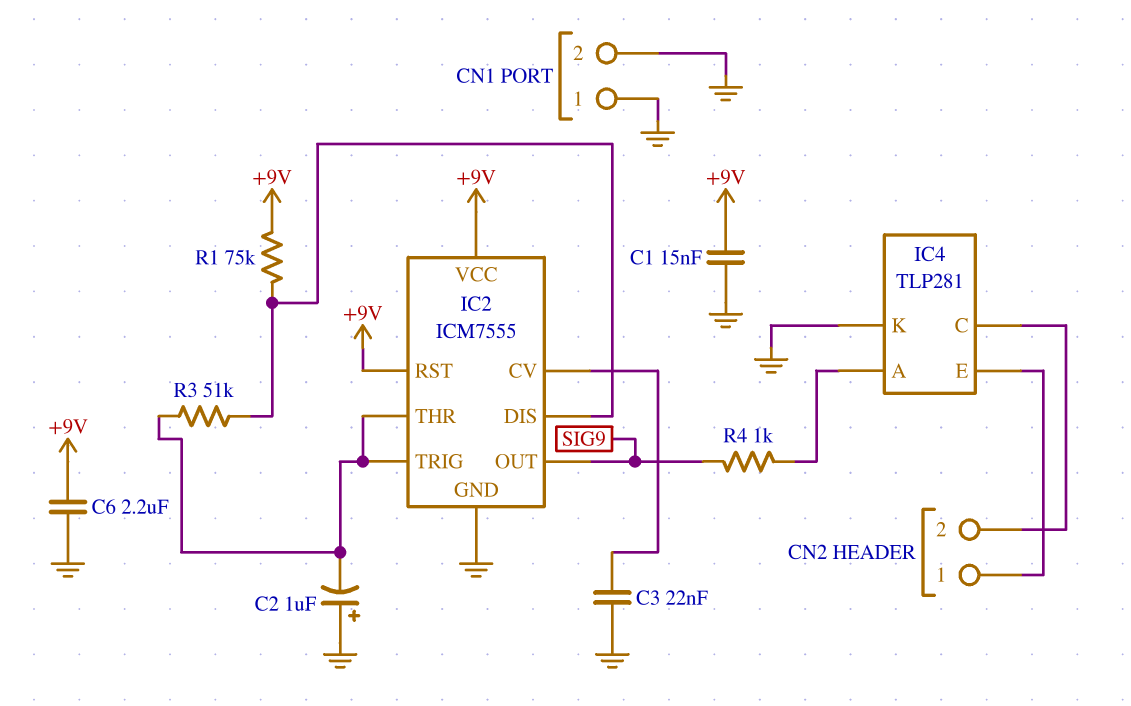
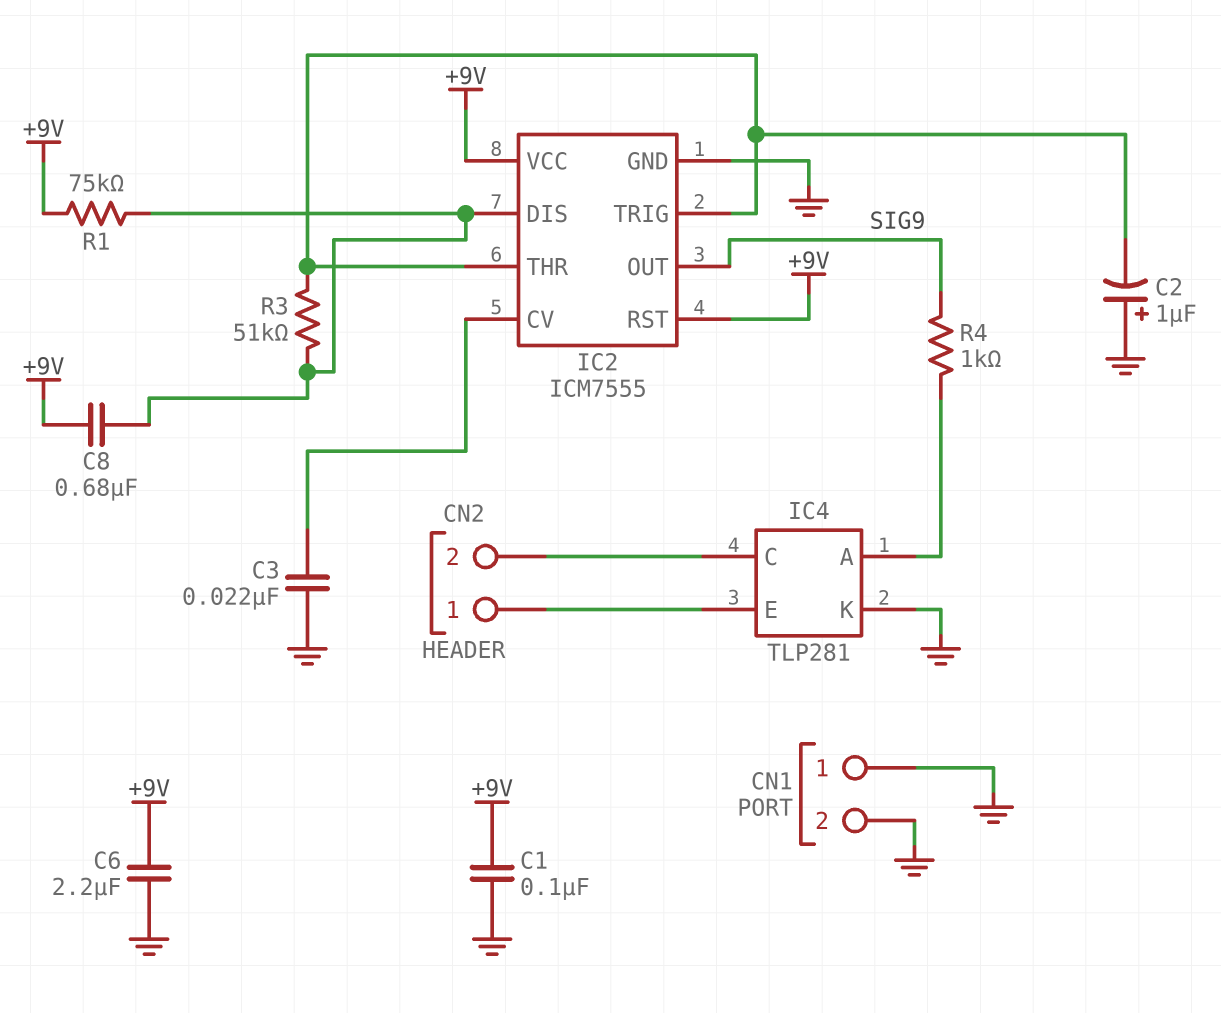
C1: 15nF (+9V, GND) -> 100nF (+9V, GND)
C8: none -> 680nF (+9V, IC2/DIS)

